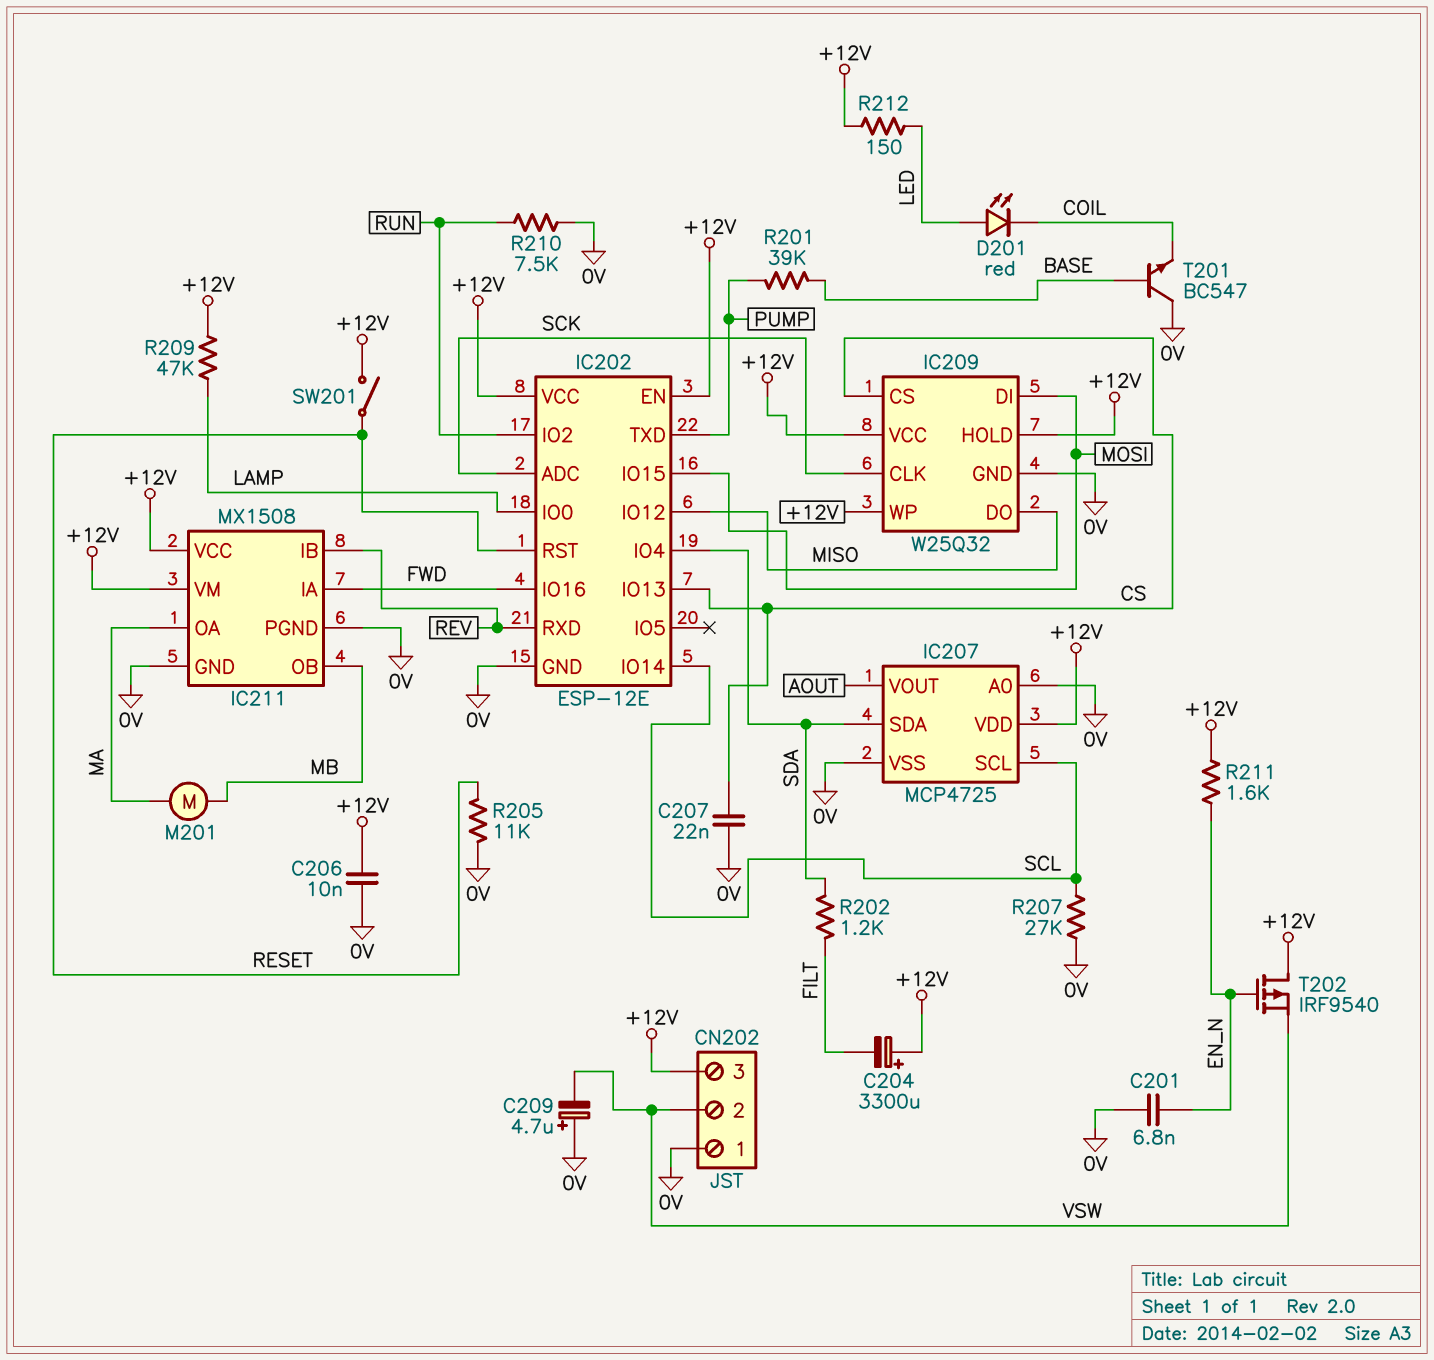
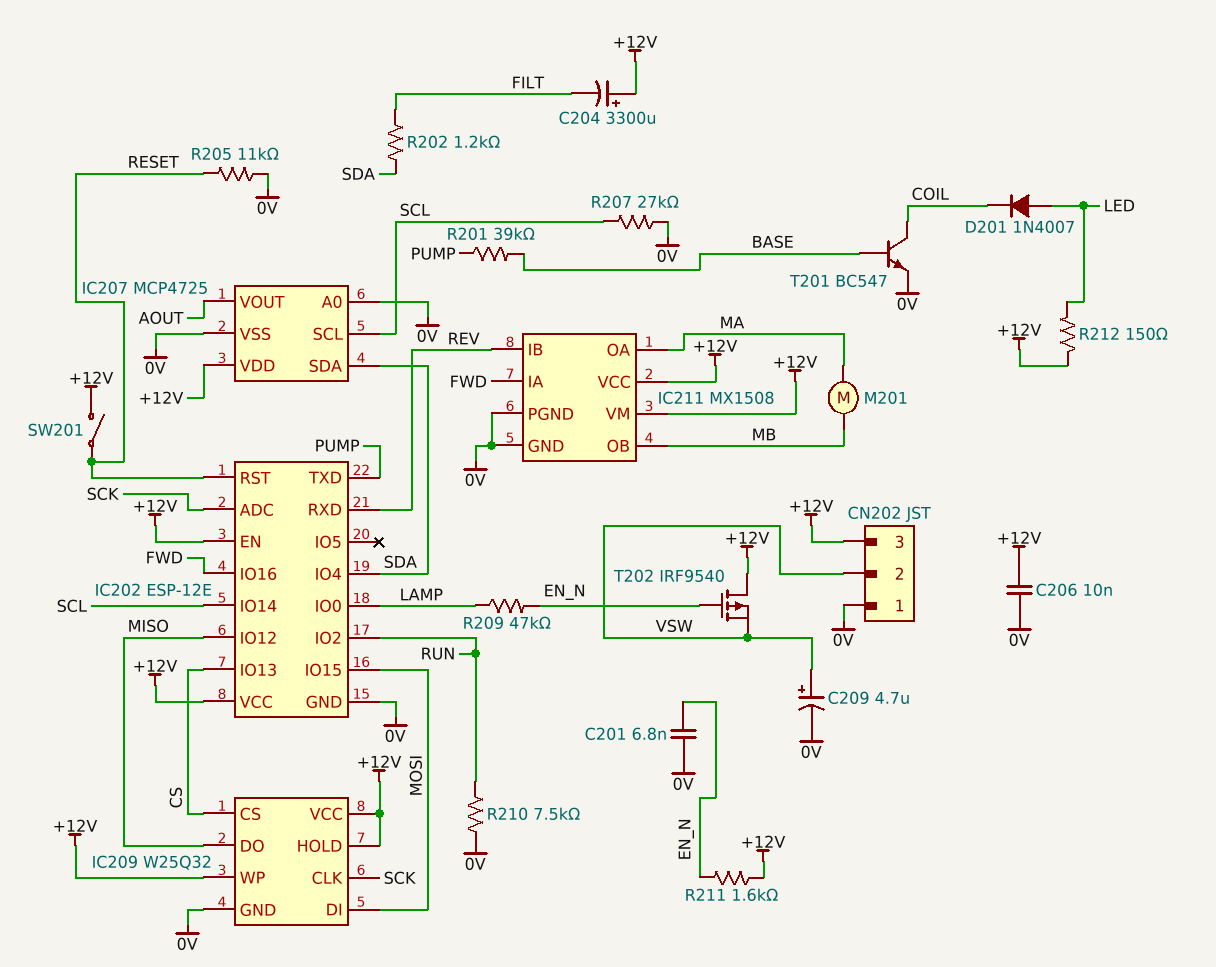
C207: 22nF (0V, CS) -> none
C209: 4.7uF (plus 0V, minus VSW) -> 4.7uF (plus VSW, minus 0V)
D201: LED red (A LED, K COIL) -> diode 1N4007 (A LED, K COIL)
R209: 47k (+12V, LAMP) -> 47k (EN_N, LAMP)
T201: NPN BC547 (B BASE, C 0V, E COIL) -> NPN BC547 (B BASE, C COIL, E 0V)

